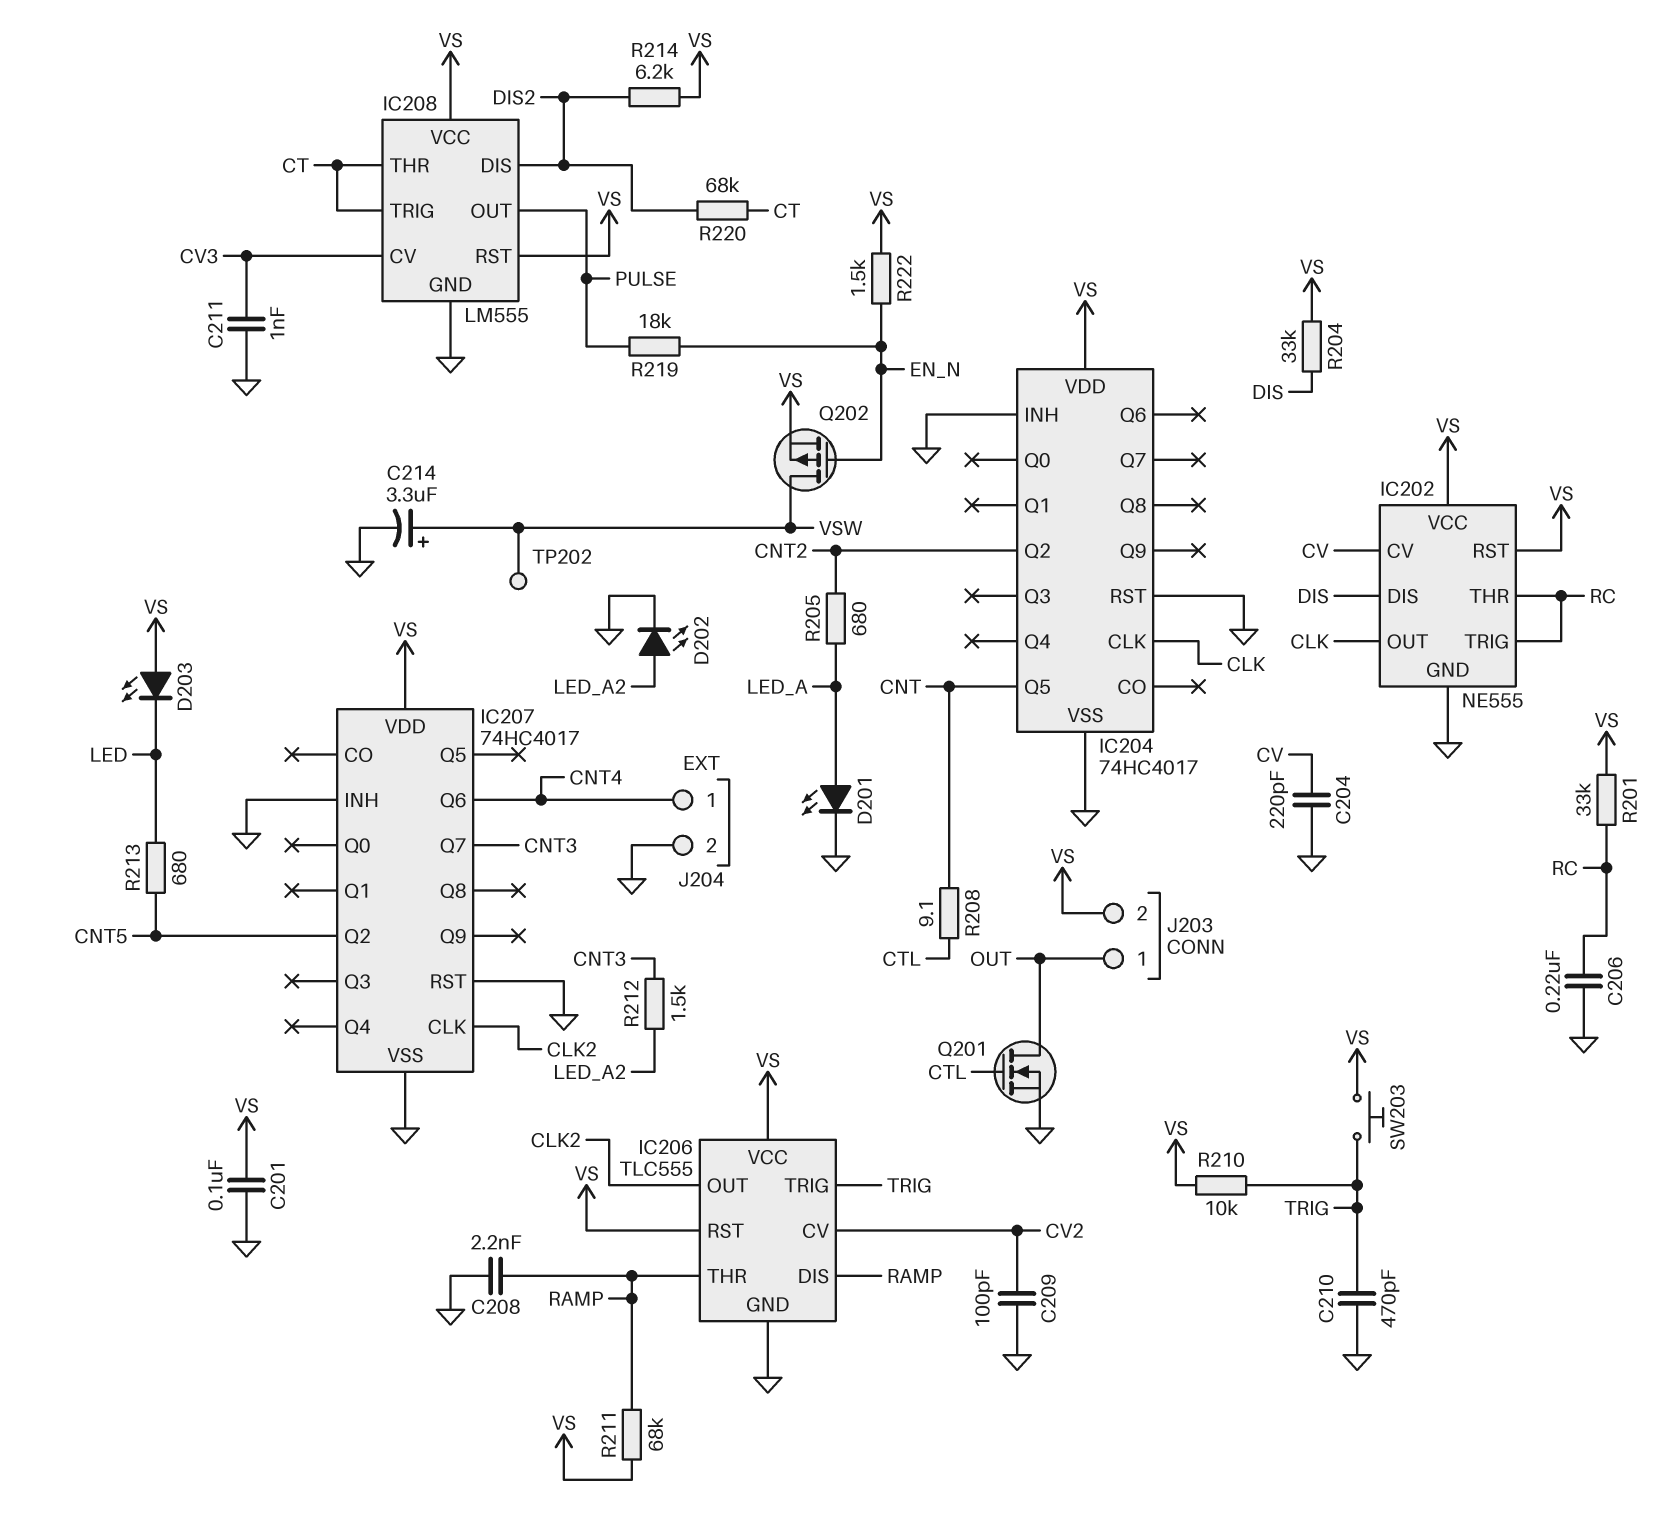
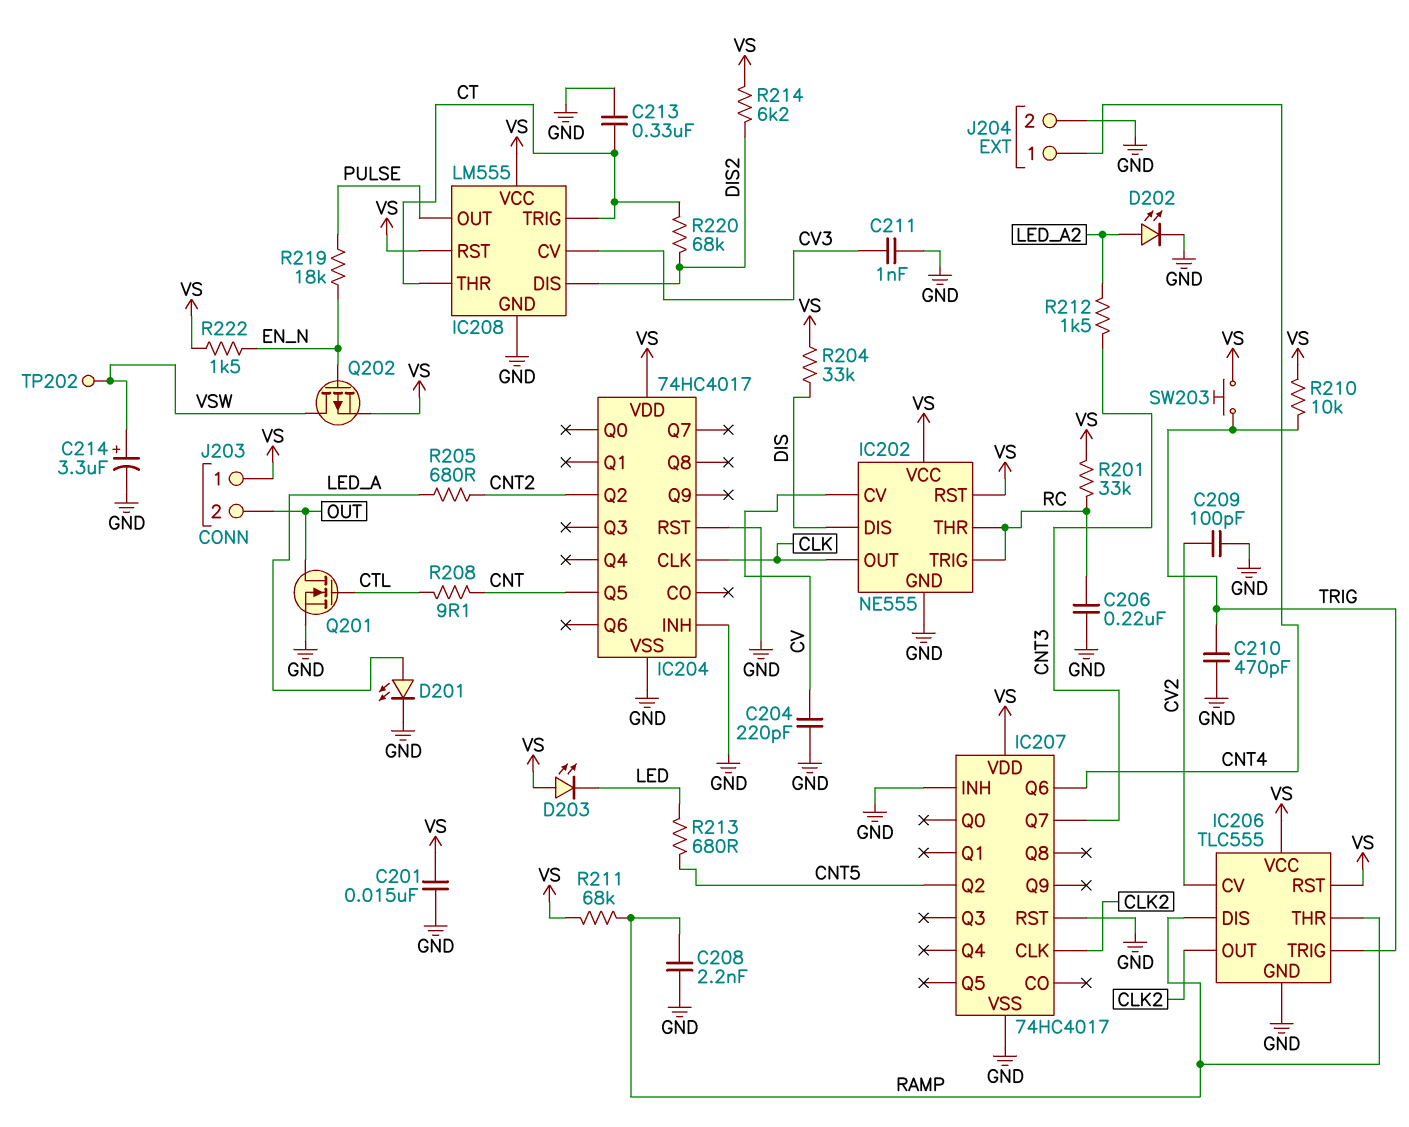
C201: 100nF (GND, VS) -> 15nF (GND, VS)
C213: none -> 330nF (CT, GND)
J203 pin 1: OUT -> VS
J203 pin 2: VS -> OUT

